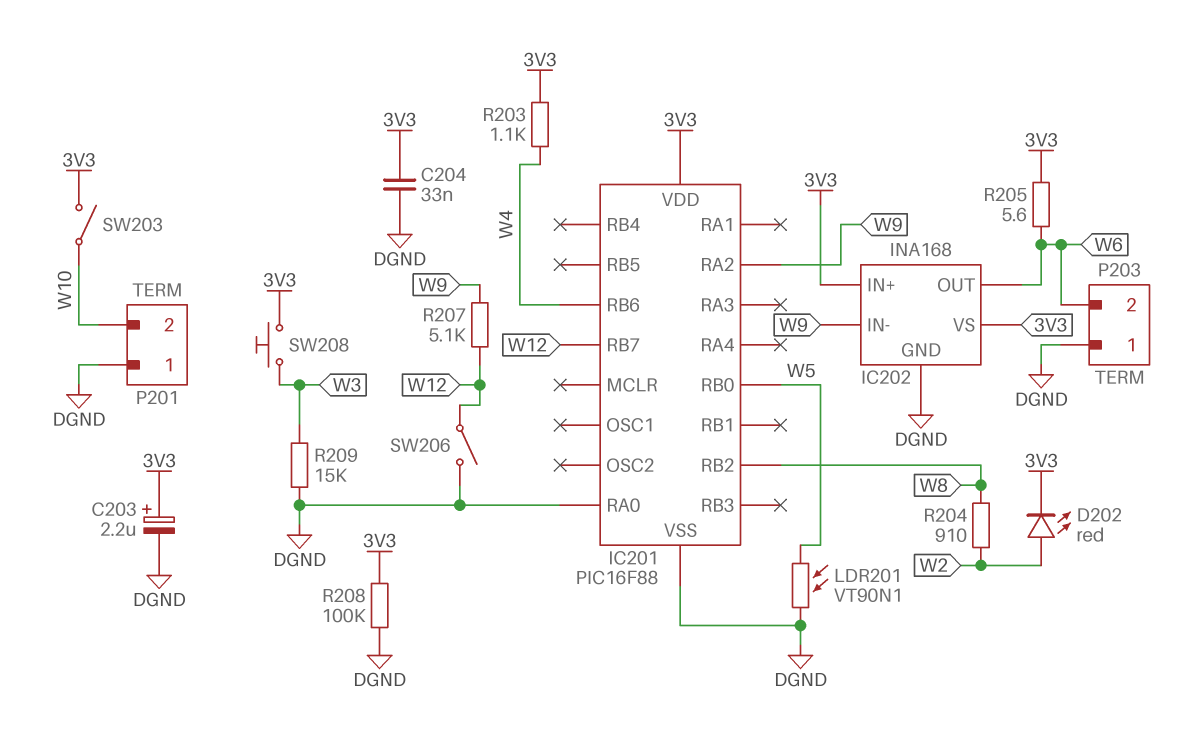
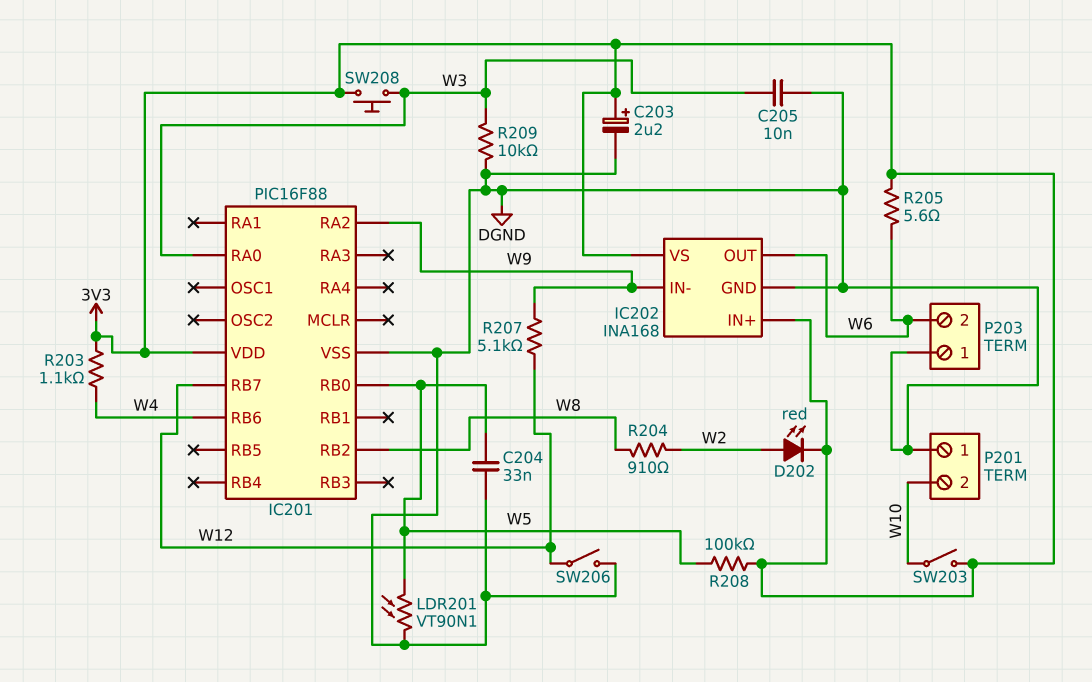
C204: 33nF (3V3, DGND) -> 33nF (DGND, W5)
C205: none -> 10nF (DGND, W3)
IC201 pin RA0: DGND -> W3
R208: 100k (3V3, DGND) -> 100k (3V3, W5)
R209: 15k (DGND, W3) -> 10k (DGND, W3)

